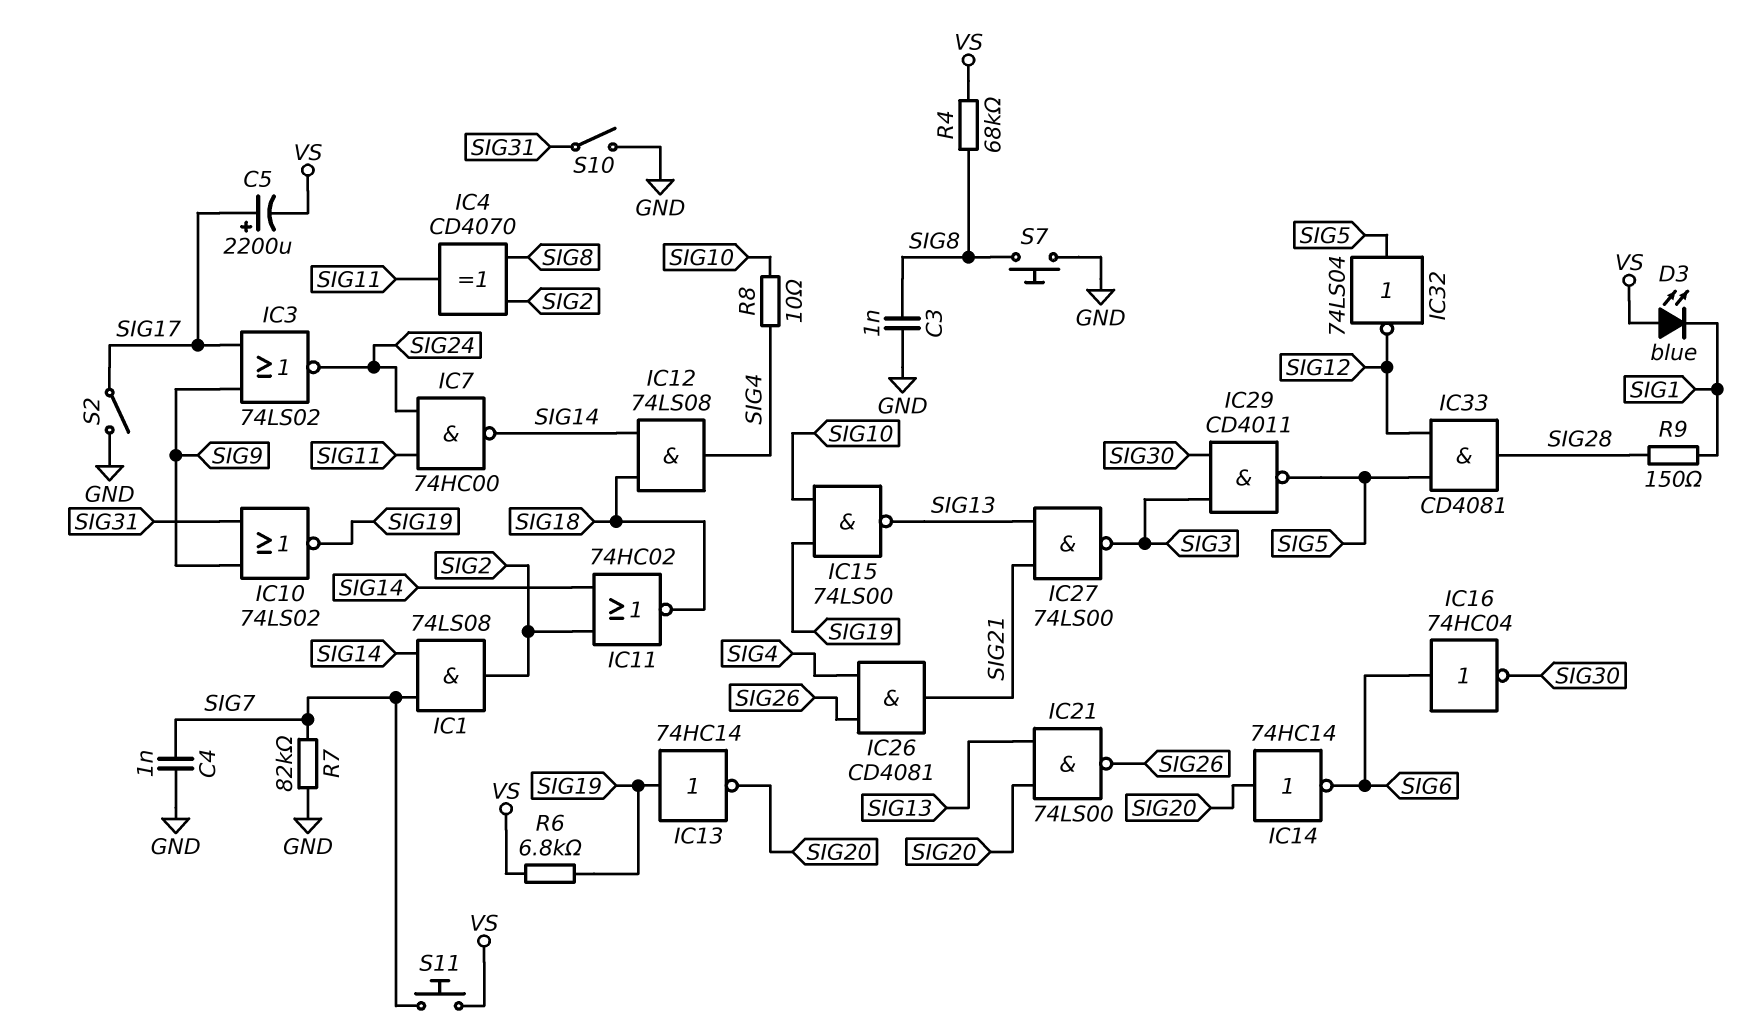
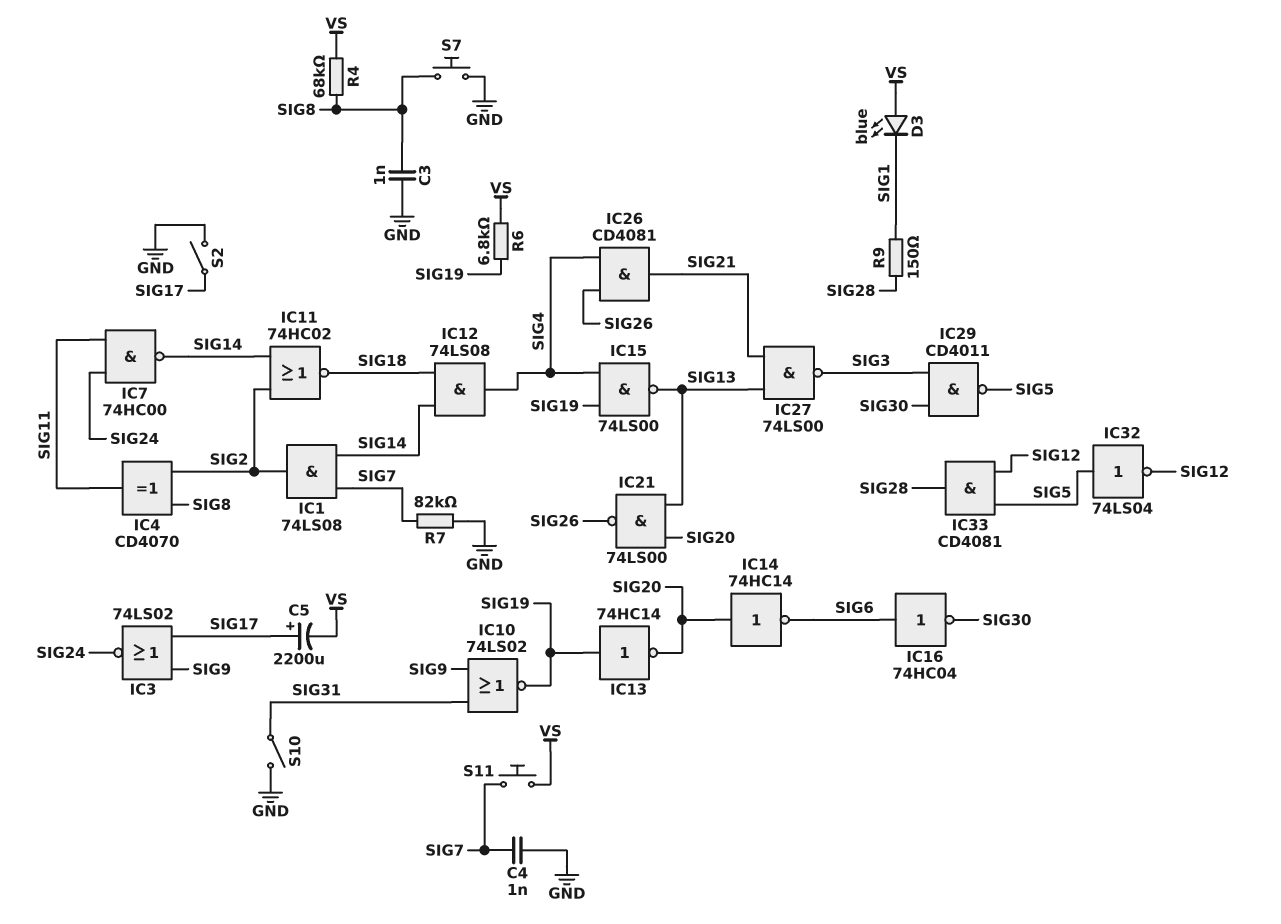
IC15: NAND 74LS00 (in SIG10, in SIG19, out SIG13) -> NAND 74LS00 (in SIG4, in SIG19, out SIG13)
R8: 10 (SIG4, SIG10) -> none

